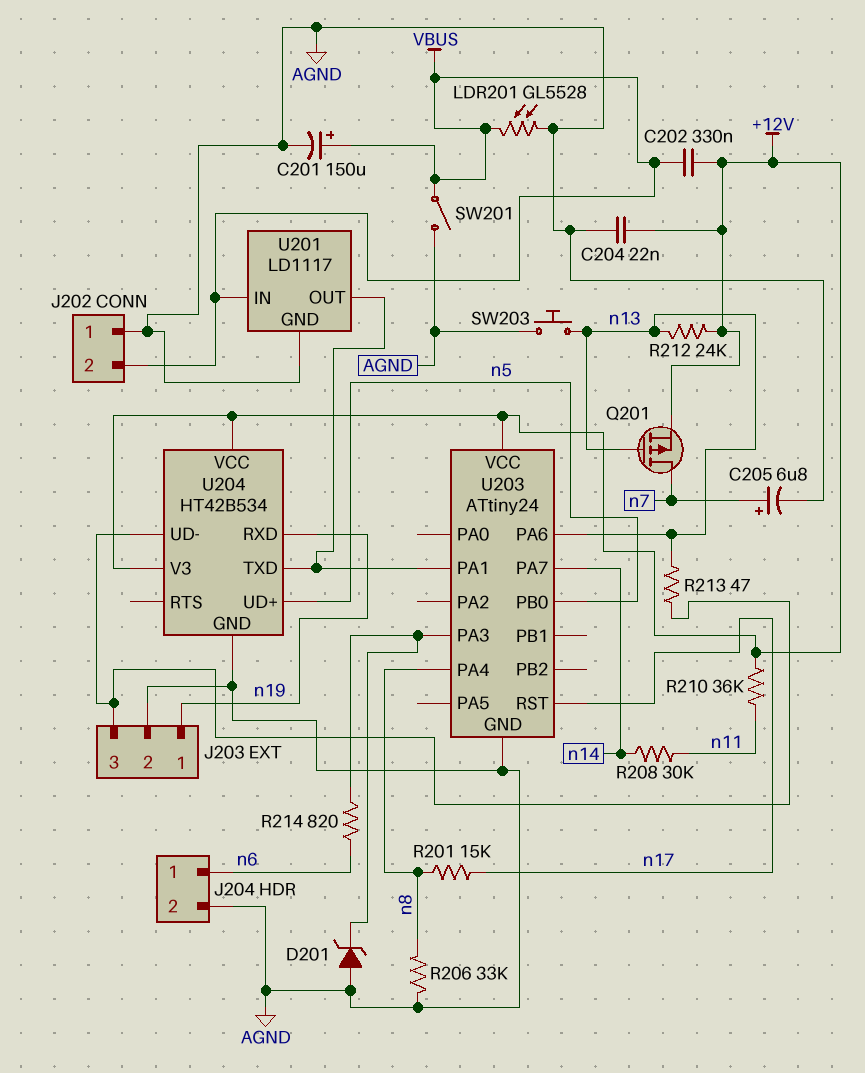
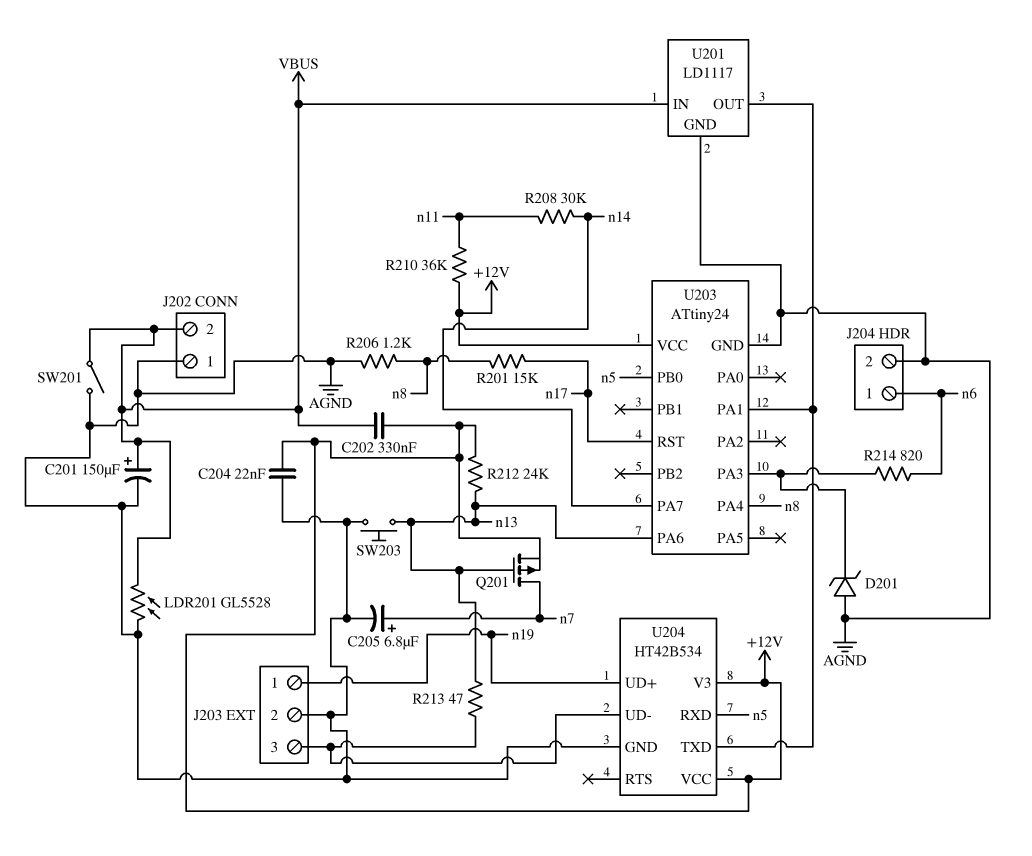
R206: 33k (AGND, n8) -> 1.2k (AGND, n8)
U204 pin RXD: n19 -> n5
U204 pin UD+: n5 -> n19

